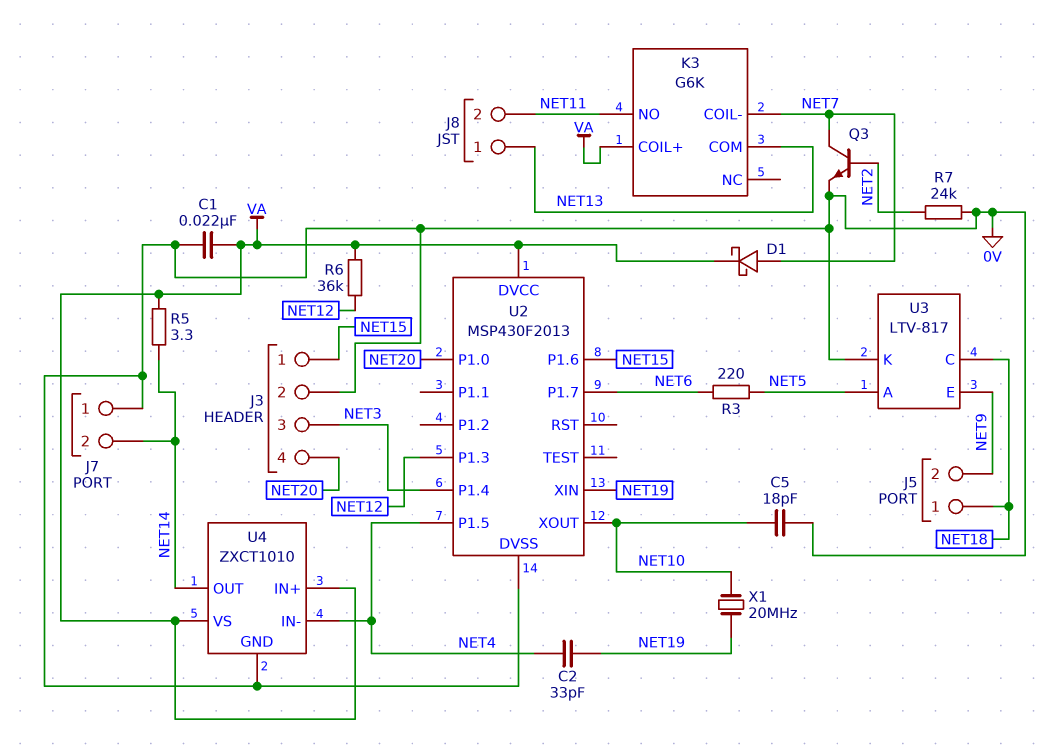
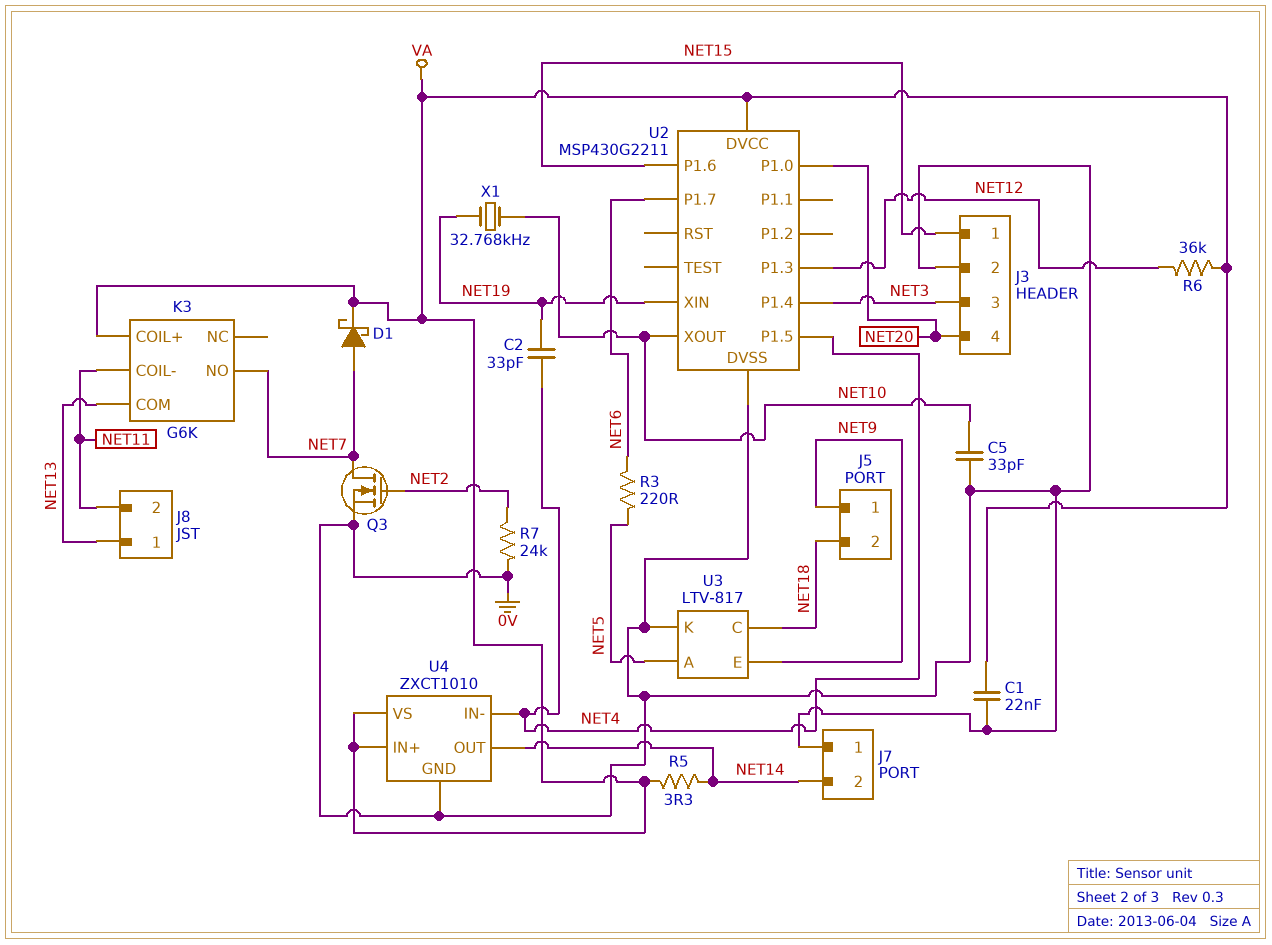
C5: 18pF (0V, NET10) -> 33pF (0V, NET10)
J5 pin 1: NET18 -> NET9
J5 pin 2: NET9 -> NET18
K3 pin COIL-: NET7 -> NET11
K3 pin NO: NET11 -> NET7
Q3: NPN (B NET2, C NET7, E 0V) -> NMOS (G NET2, D NET7, S 0V)
U2: MSP430F2013 -> MSP430G2211
X1: 20MHz (NET10, NET19) -> 32.768kHz (NET10, NET19)

